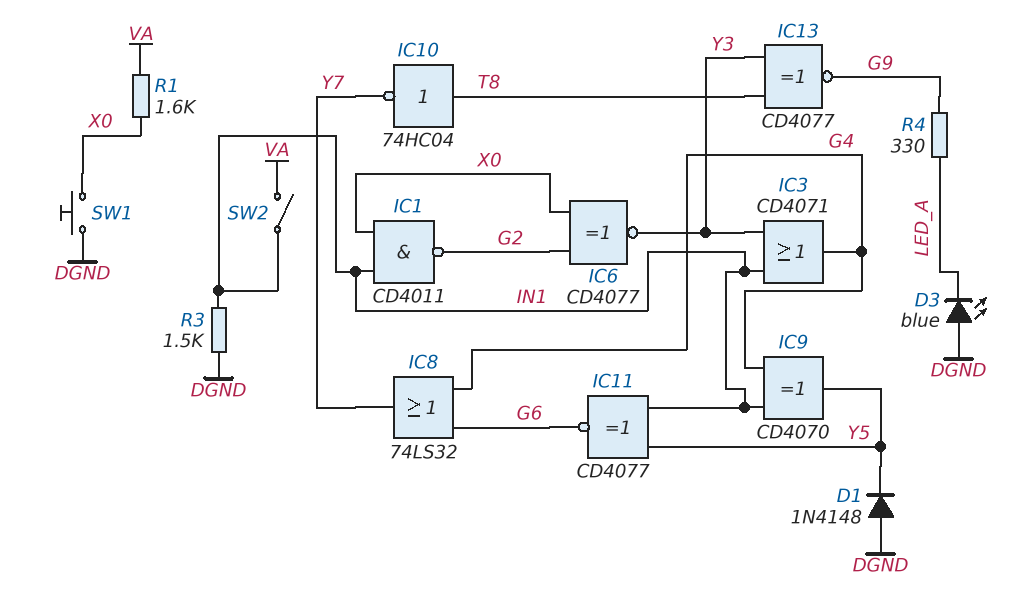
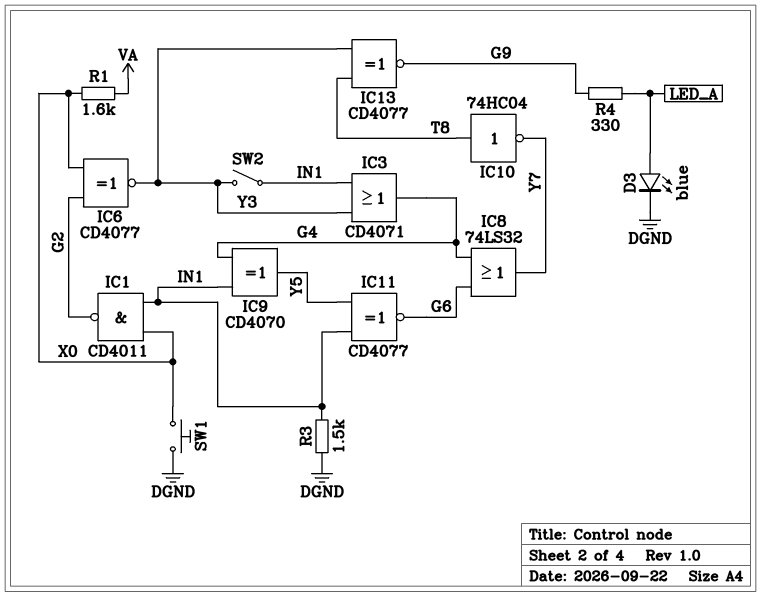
D1: diode 1N4148 (A DGND, K Y5) -> none
D3: LED blue (A DGND, K LED_A) -> LED blue (A LED_A, K DGND)
SW2: switch (IN1, VA) -> switch (IN1, Y3)

